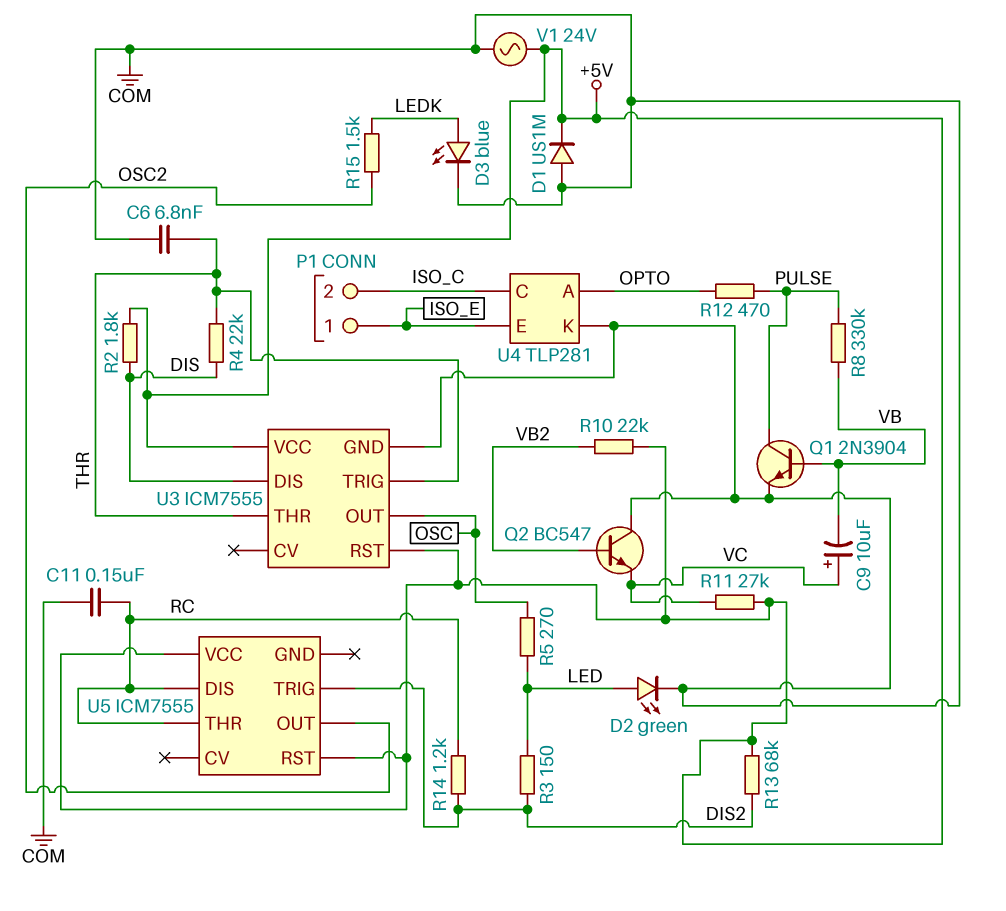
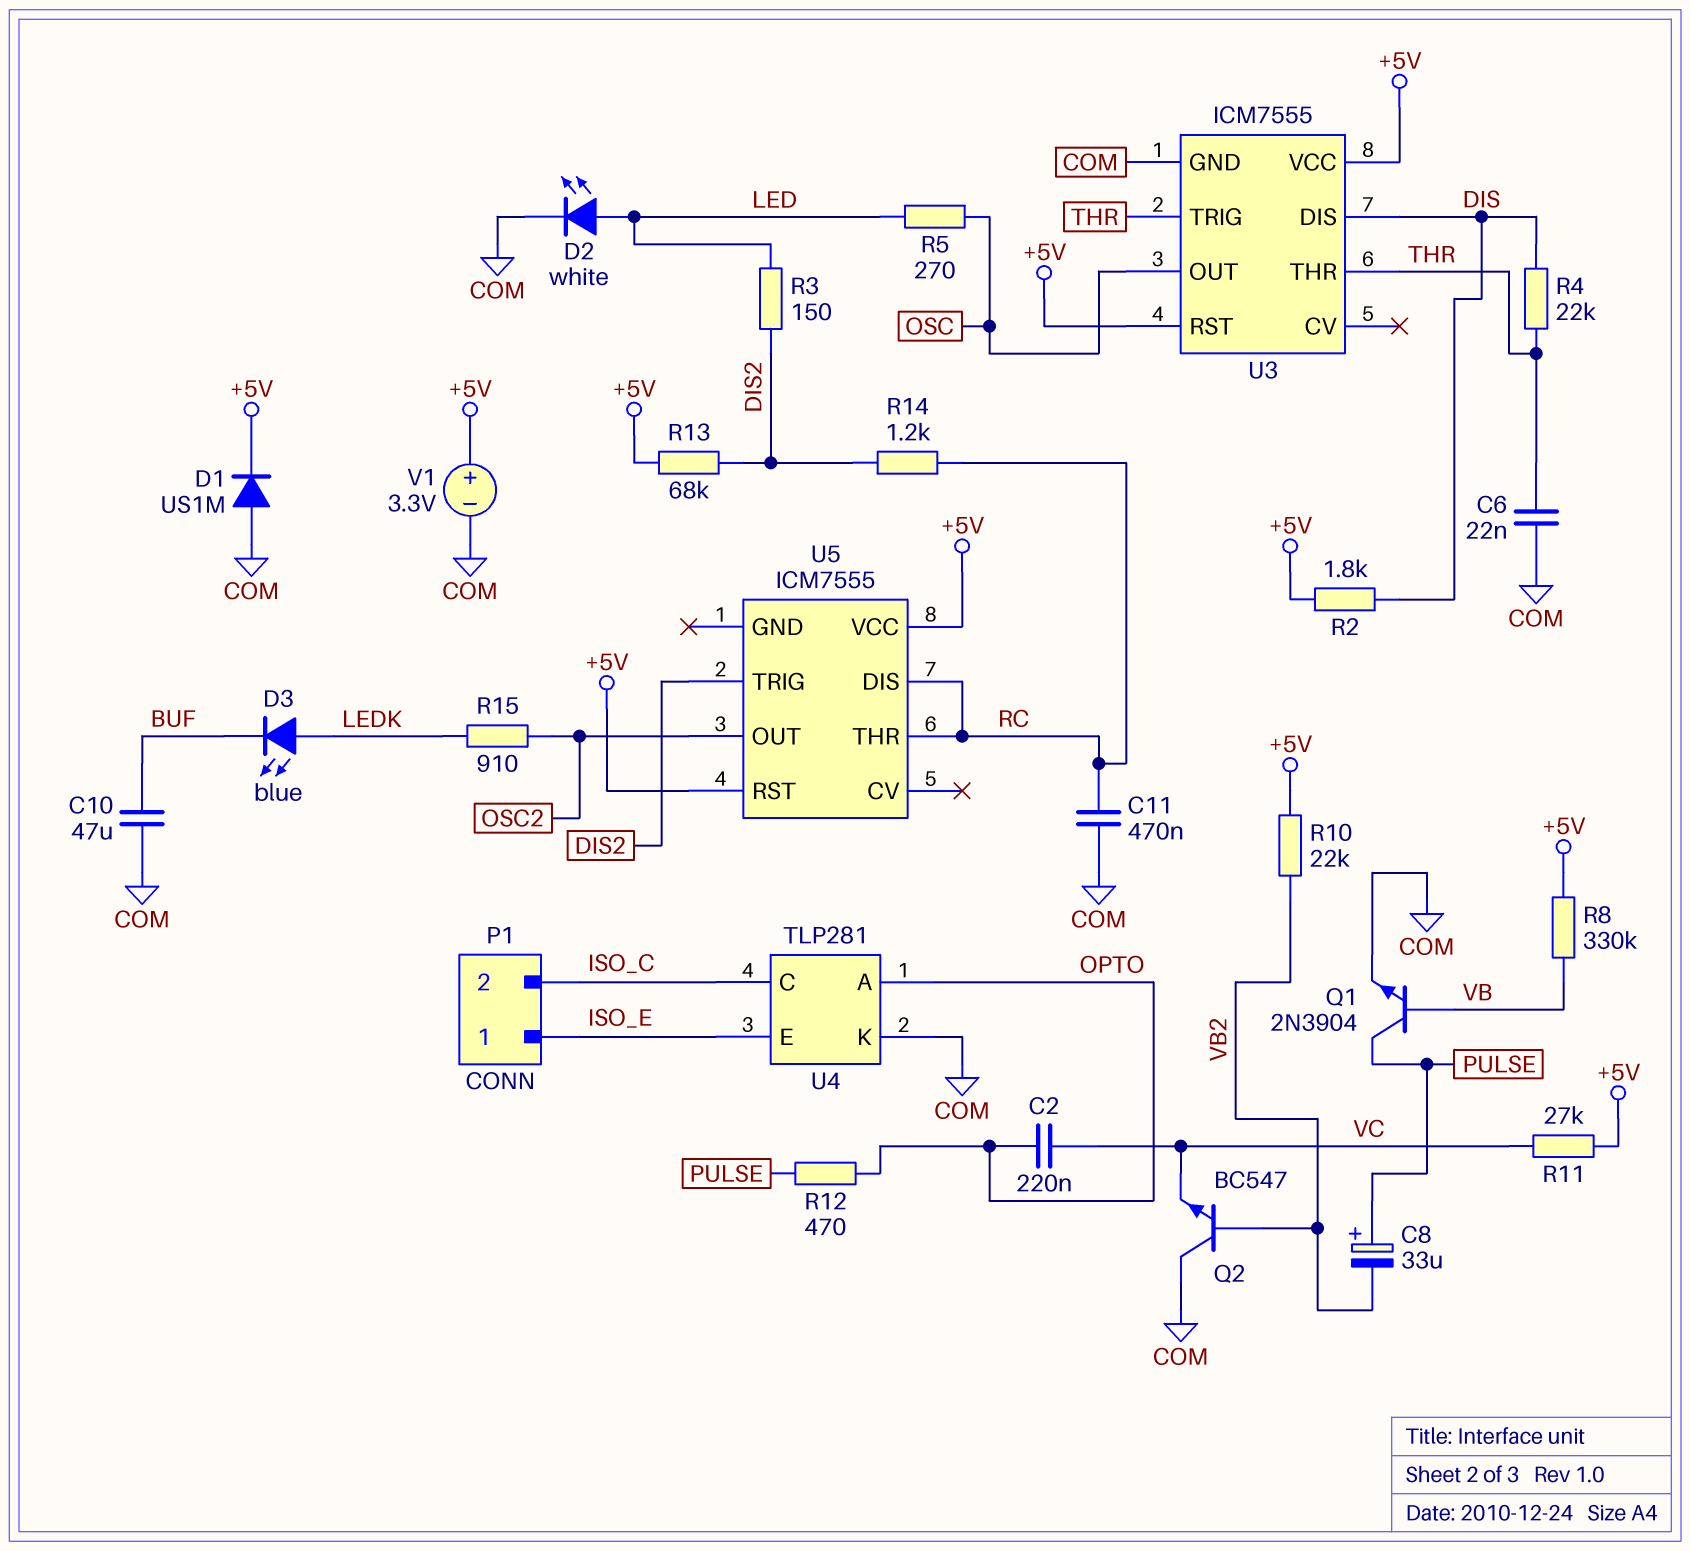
C2: none -> 220nF (OPTO, VC)
C6: 6.8nF (COM, THR) -> 22nF (COM, THR)
C8: none -> 33uF (plus PULSE, minus VB2)
C9: 10uF (plus VC, minus VB) -> none
C10: none -> 47uF (BUF, COM)
C11: 150nF (COM, RC) -> 470nF (COM, RC)
D2: LED green (A LED, K COM) -> LED white (A LED, K COM)
D3: LED blue (A LEDK, K COM) -> LED blue (A LEDK, K BUF)
R8: 330k (PULSE, VB) -> 330k (+5V, VB)
R15: 1.5k (LEDK, OSC2) -> 910 (LEDK, OSC2)
V1: AC 24V (+5V, COM) -> 3.3V (plus +5V, minus COM)

